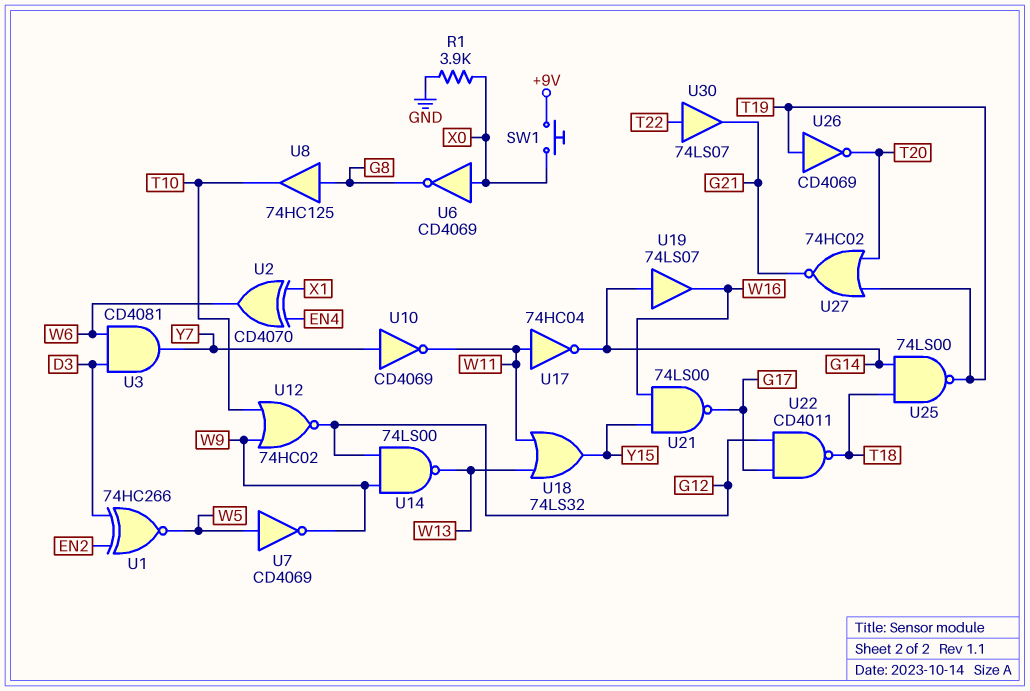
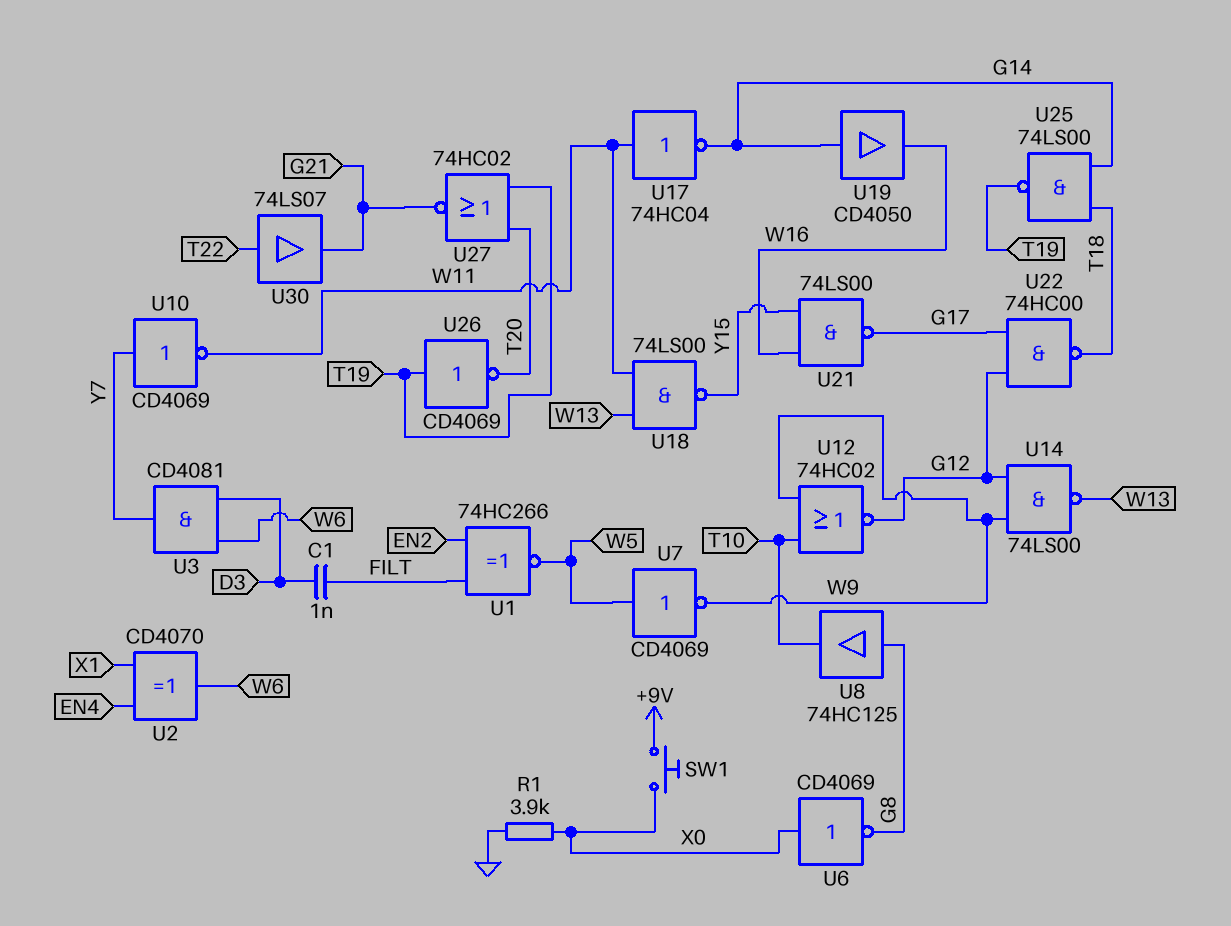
C1: none -> 1nF (D3, FILT)
U1: XNOR 74HC266 (in D3, in EN2, out W5) -> XNOR 74HC266 (in EN2, in FILT, out W5)
U18: OR 74LS32 (in W11, in W13, out Y15) -> NAND 74LS00 (in W11, in W13, out Y15)
U19: buffer 74LS07 (in G14, out W16) -> buffer CD4050 (in G14, out W16)
U22: NAND CD4011 (in G12, in G17, out T18) -> NAND 74HC00 (in G12, in G17, out T18)

